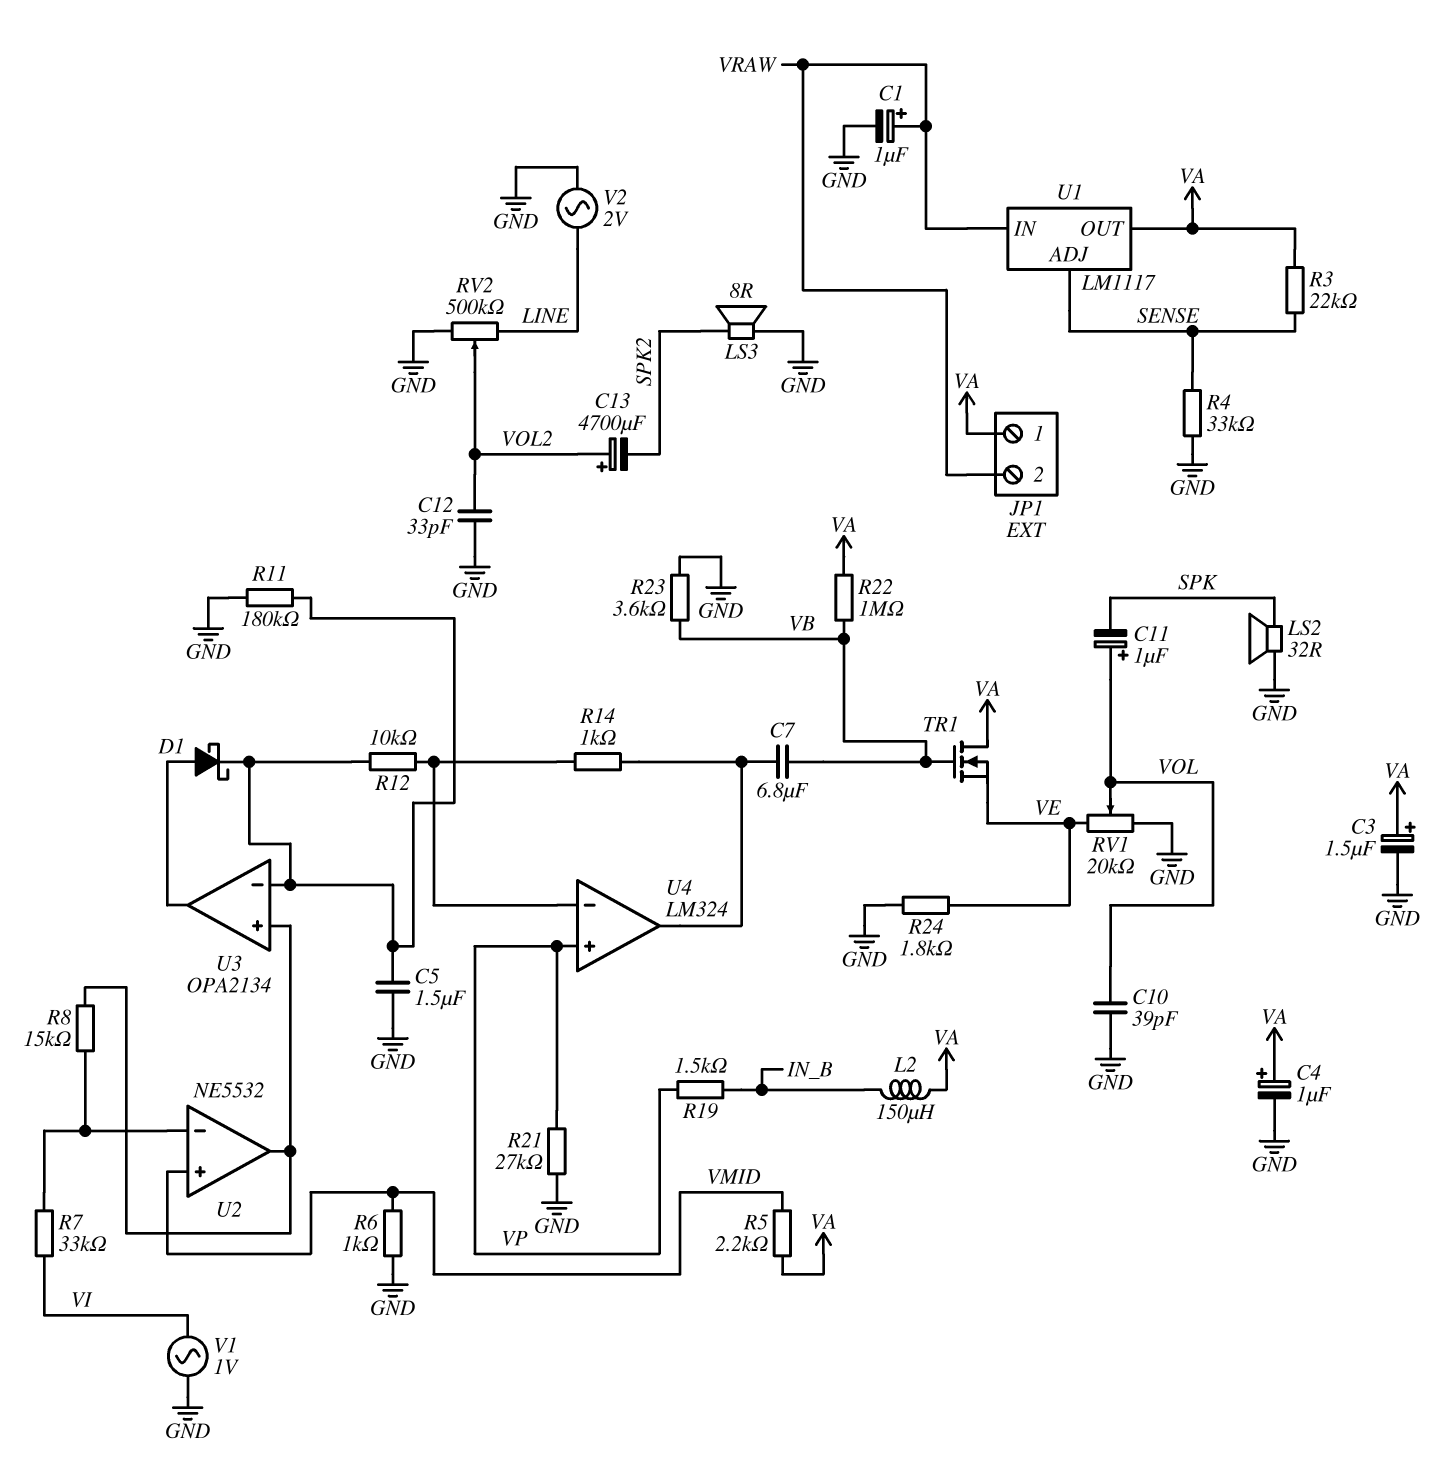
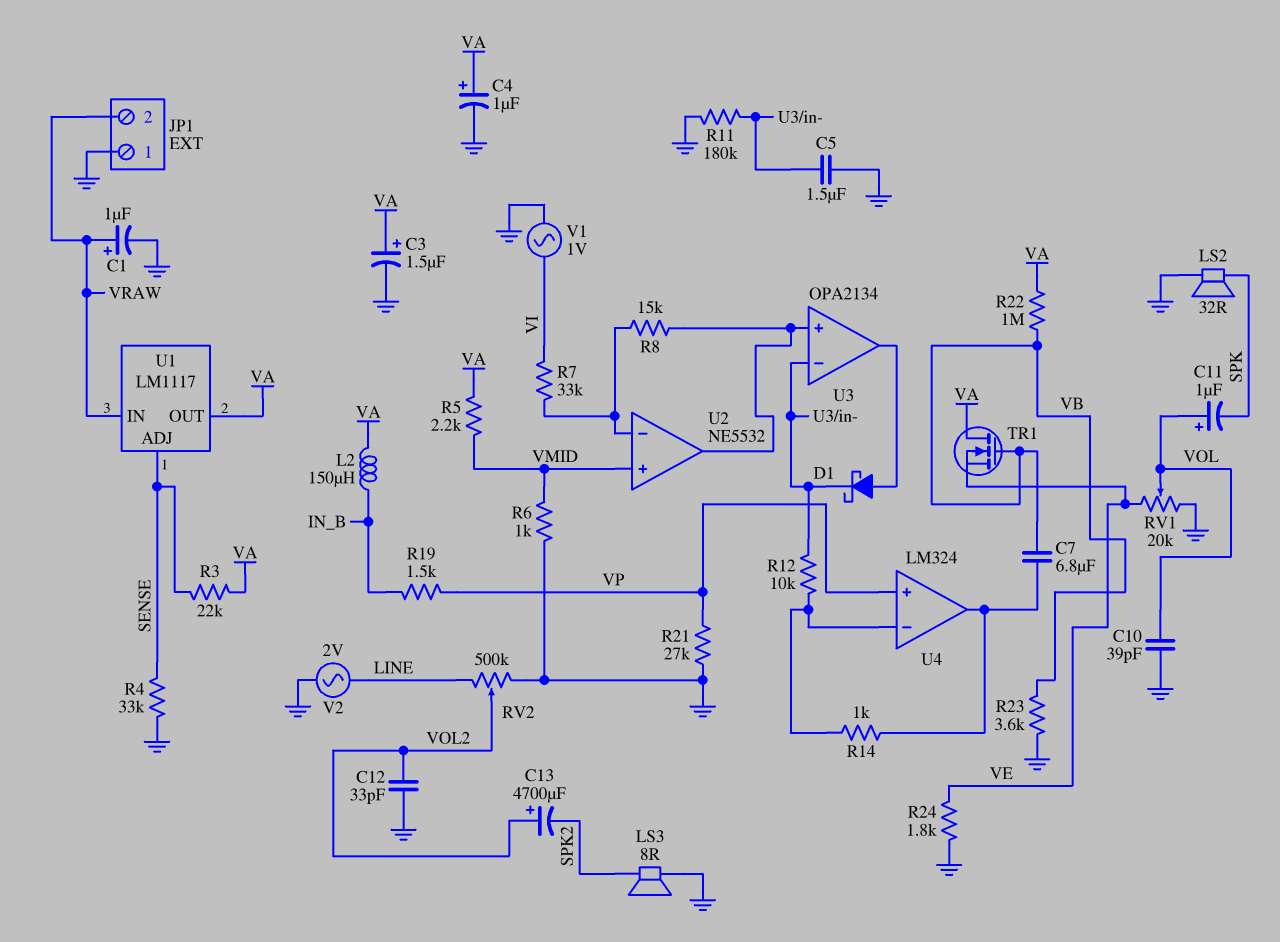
JP1 pin 1: VA -> GND

